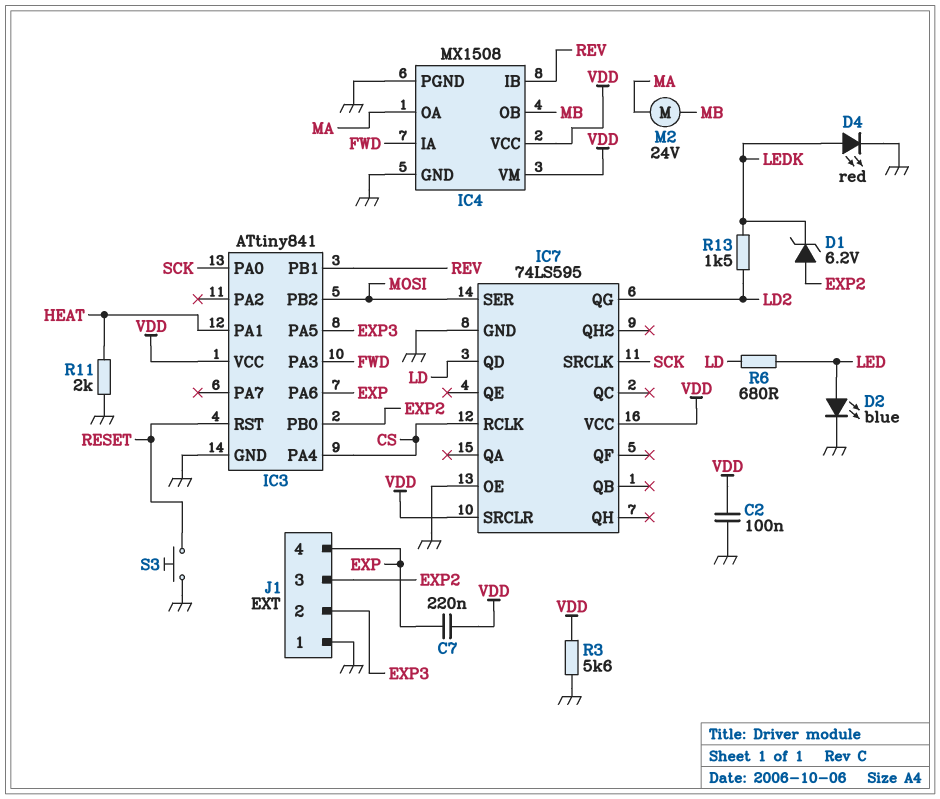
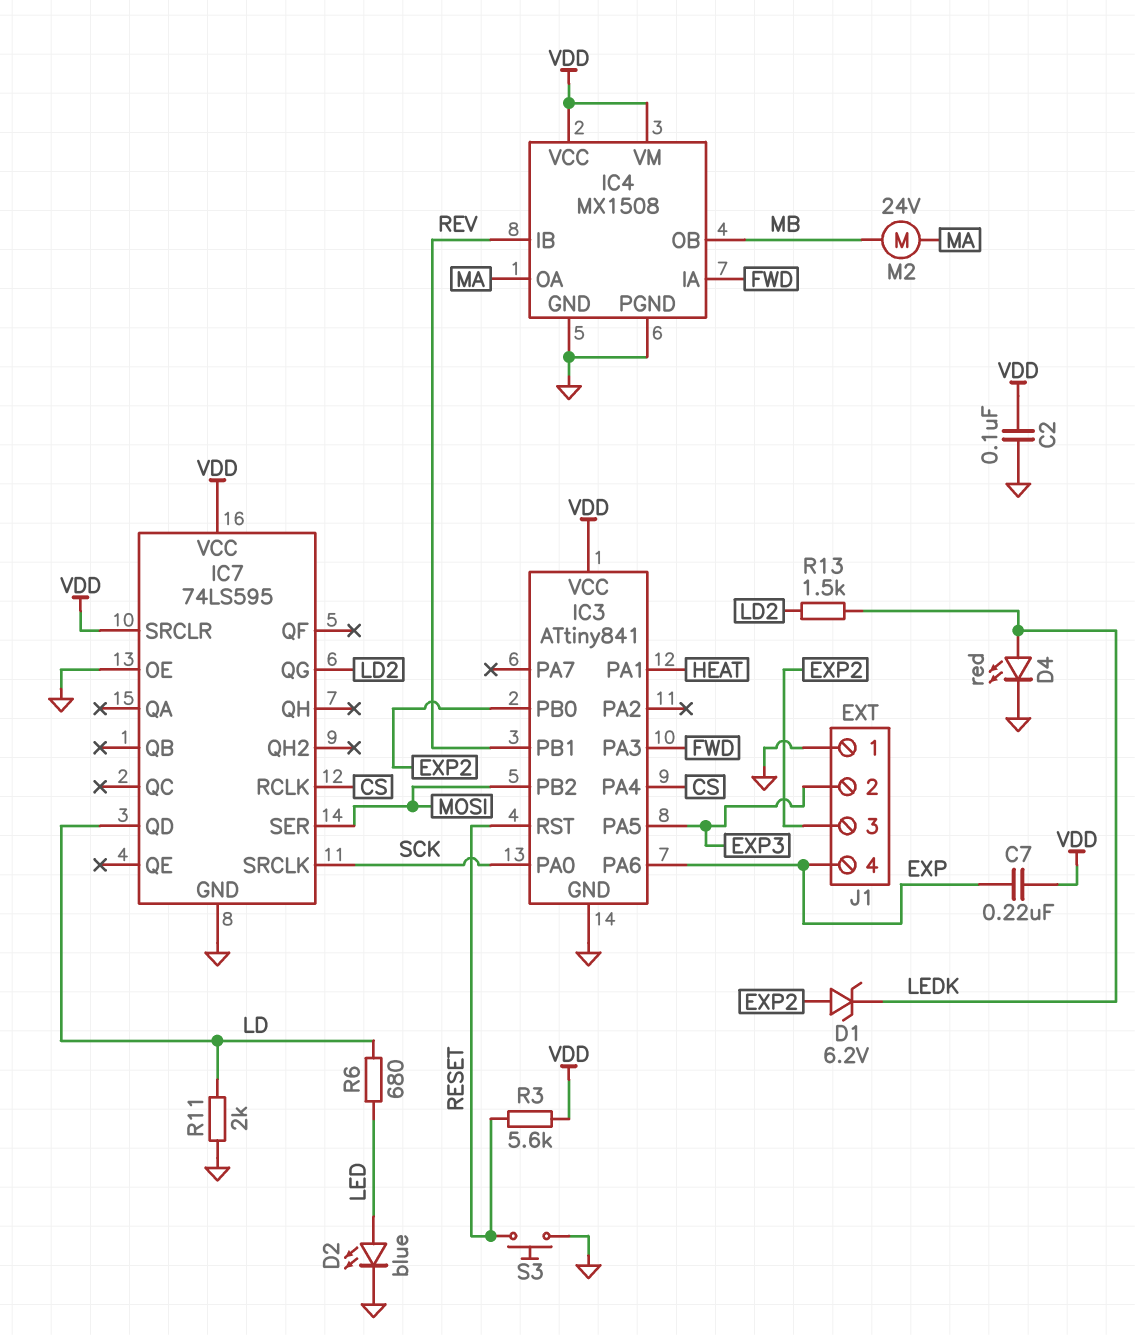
R3: 5.6k (GND, VDD) -> 5.6k (RESET, VDD)
R11: 2k (GND, HEAT) -> 2k (GND, LD)

